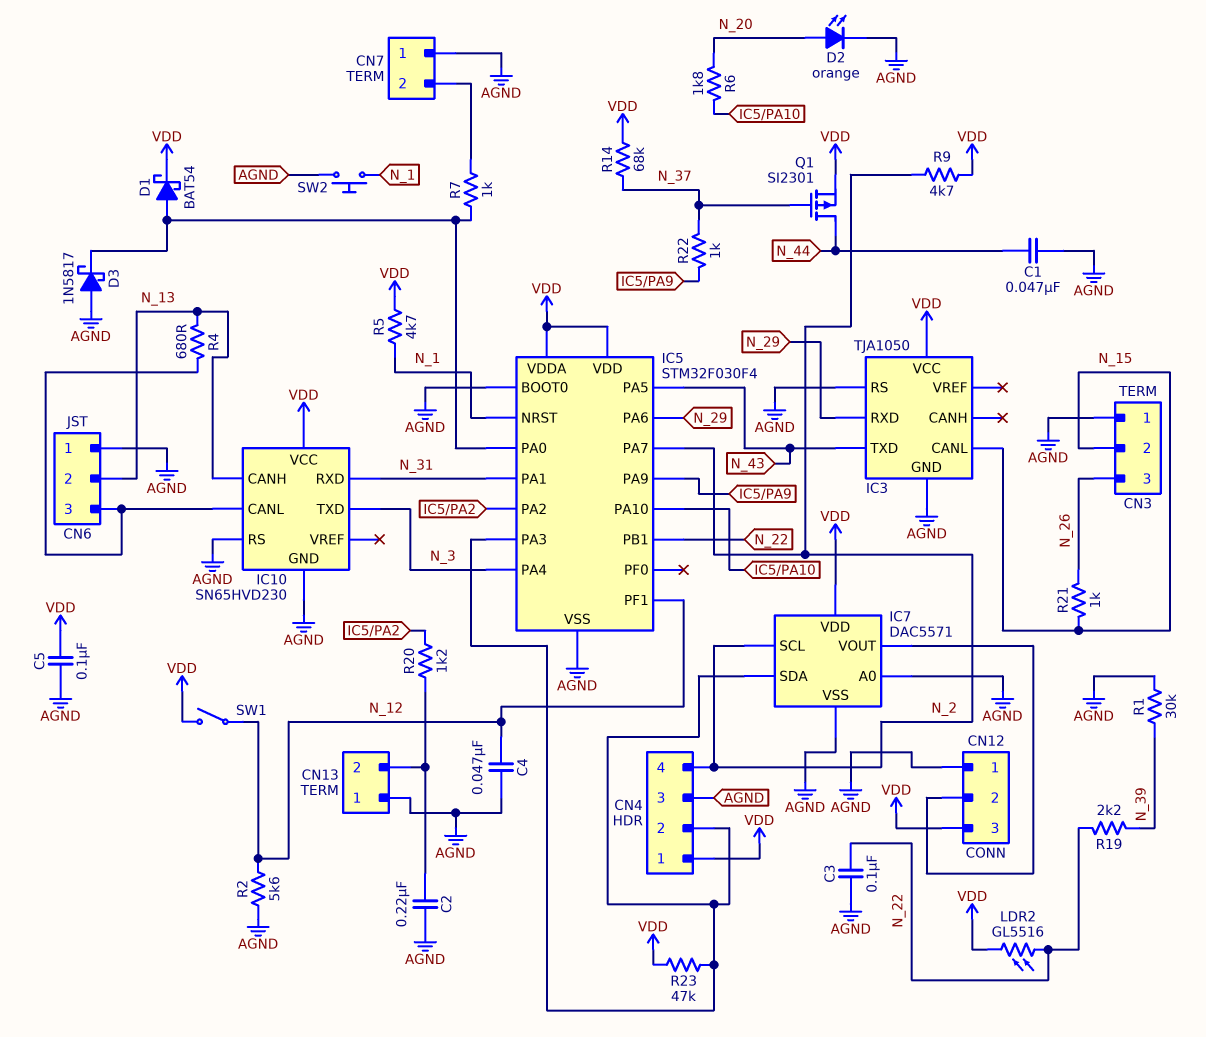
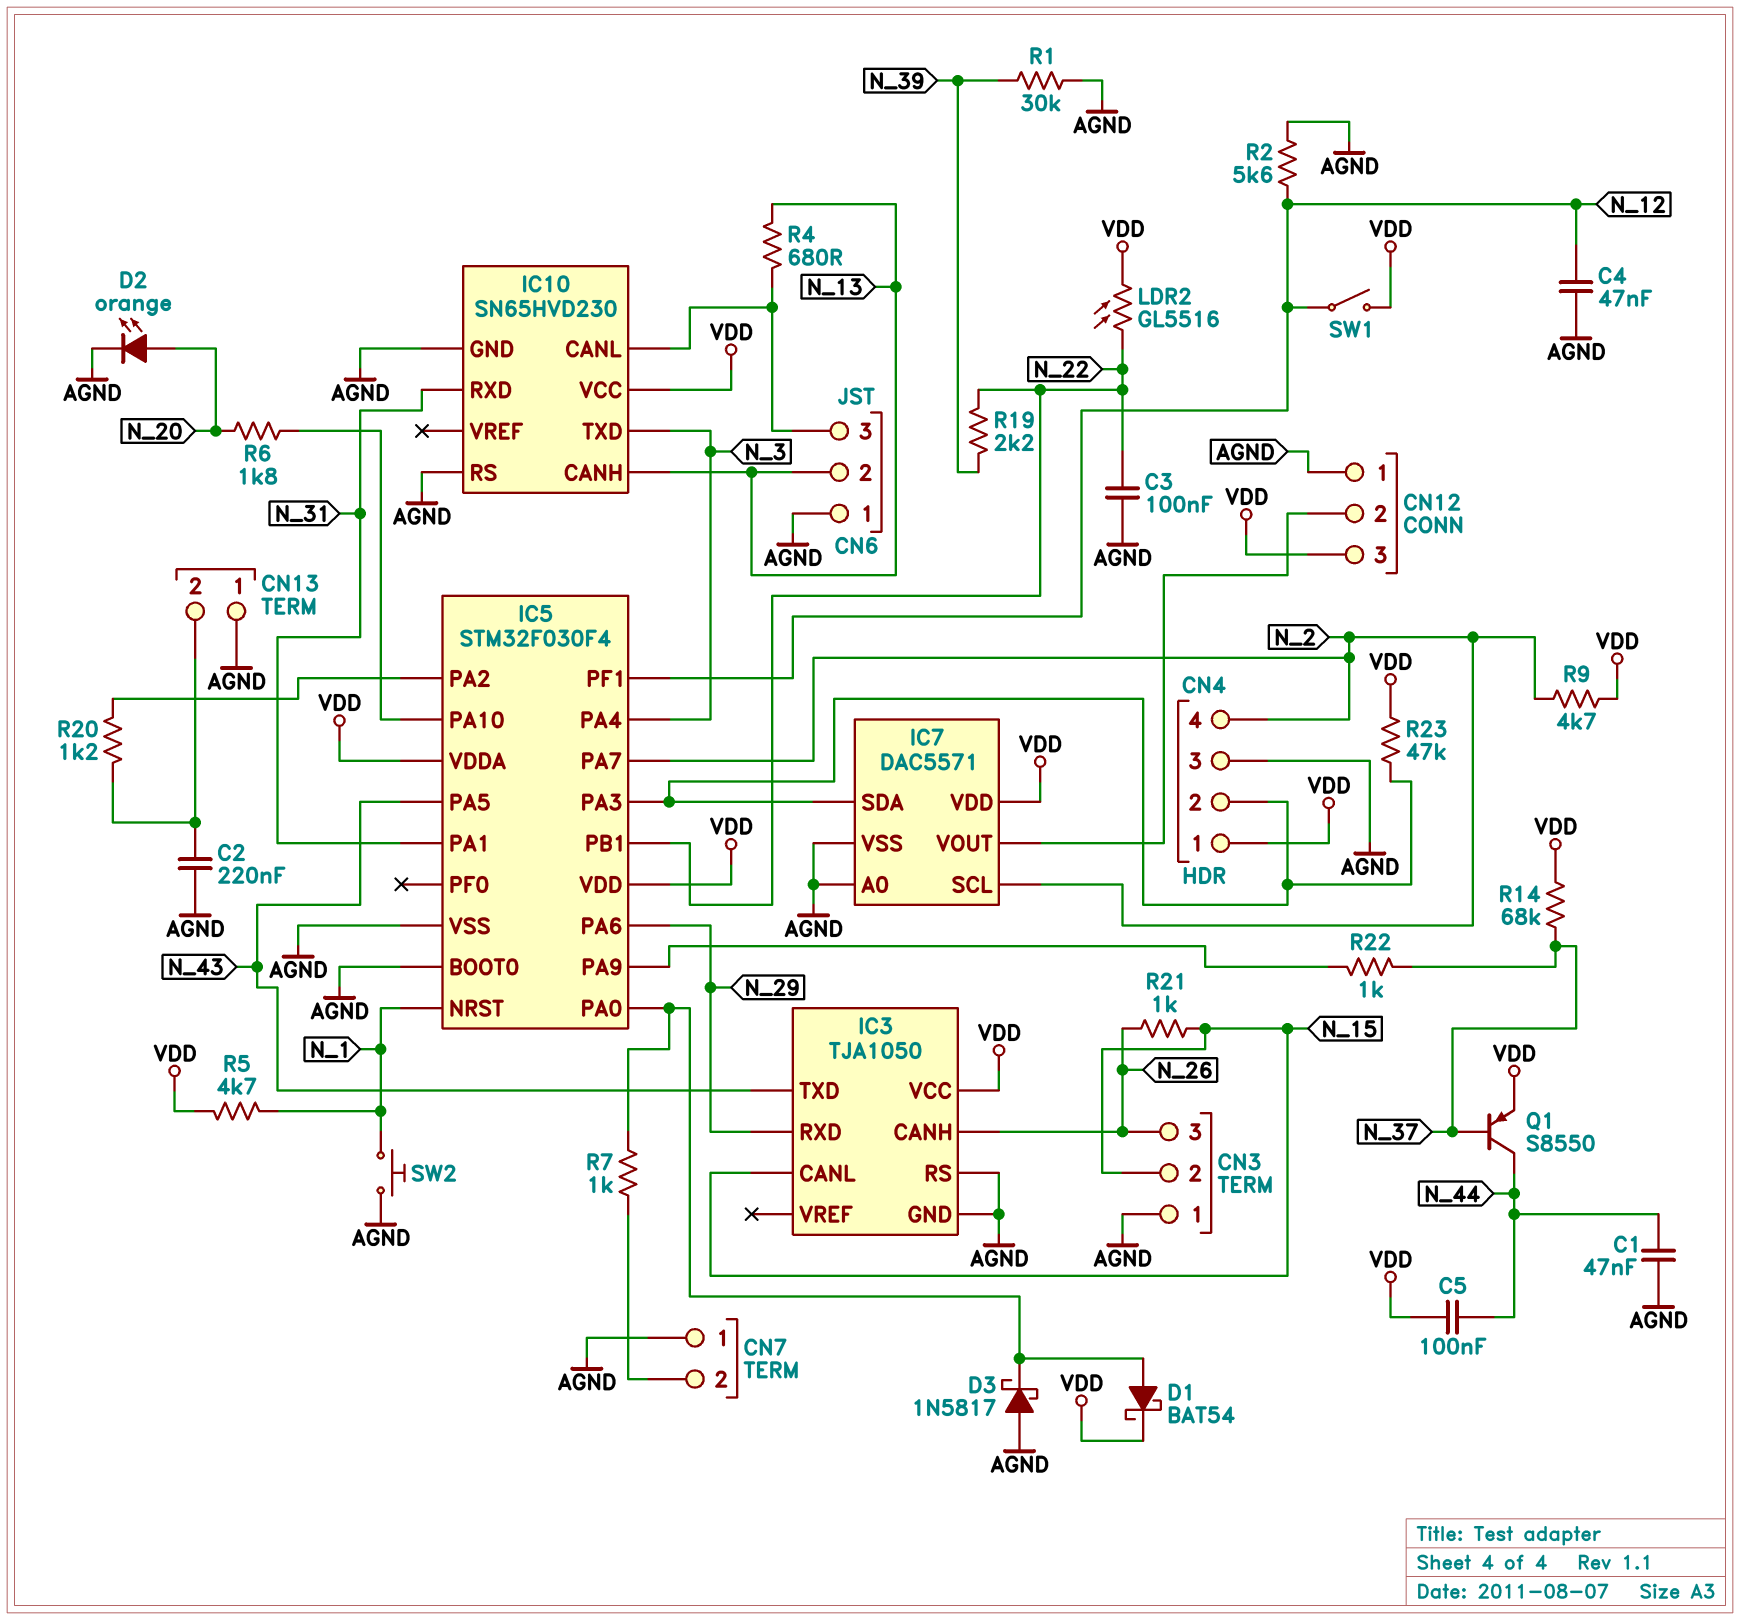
C5: 100nF (AGND, VDD) -> 100nF (N_44, VDD)
IC3 pin CANH: none -> N_26
Q1: PMOS SI2301 (G N_37, D N_44, S VDD) -> PNP S8550 (B N_37, C N_44, E VDD)

